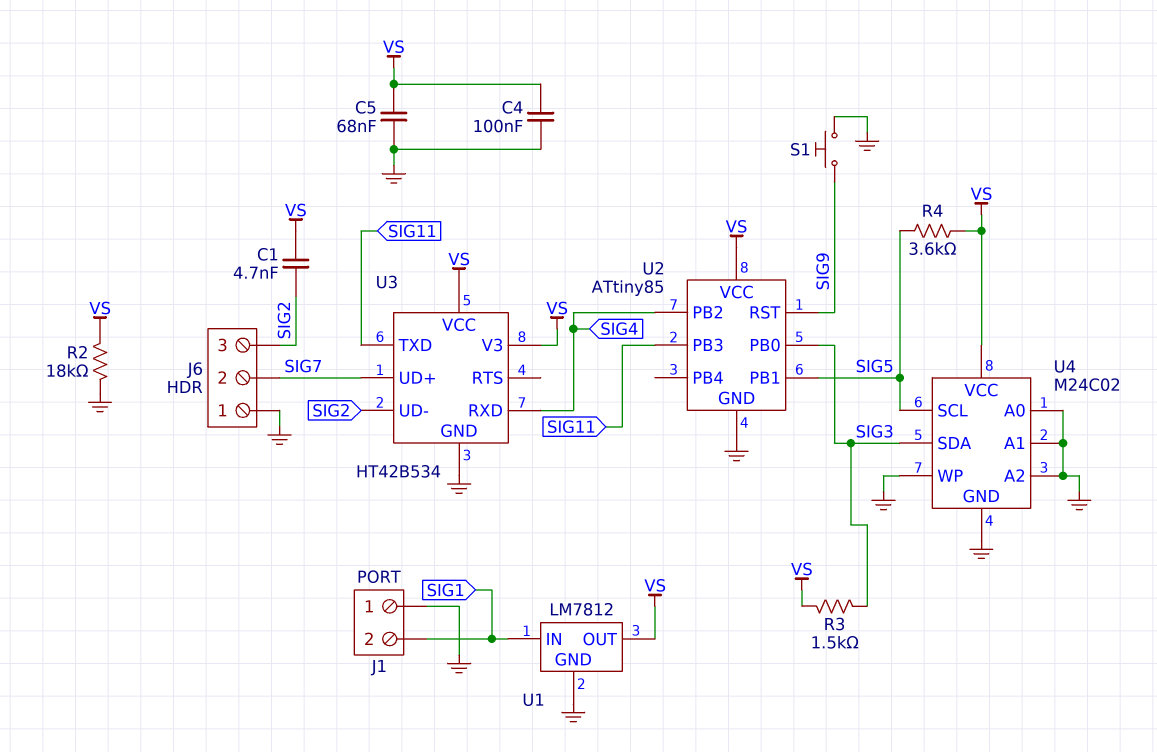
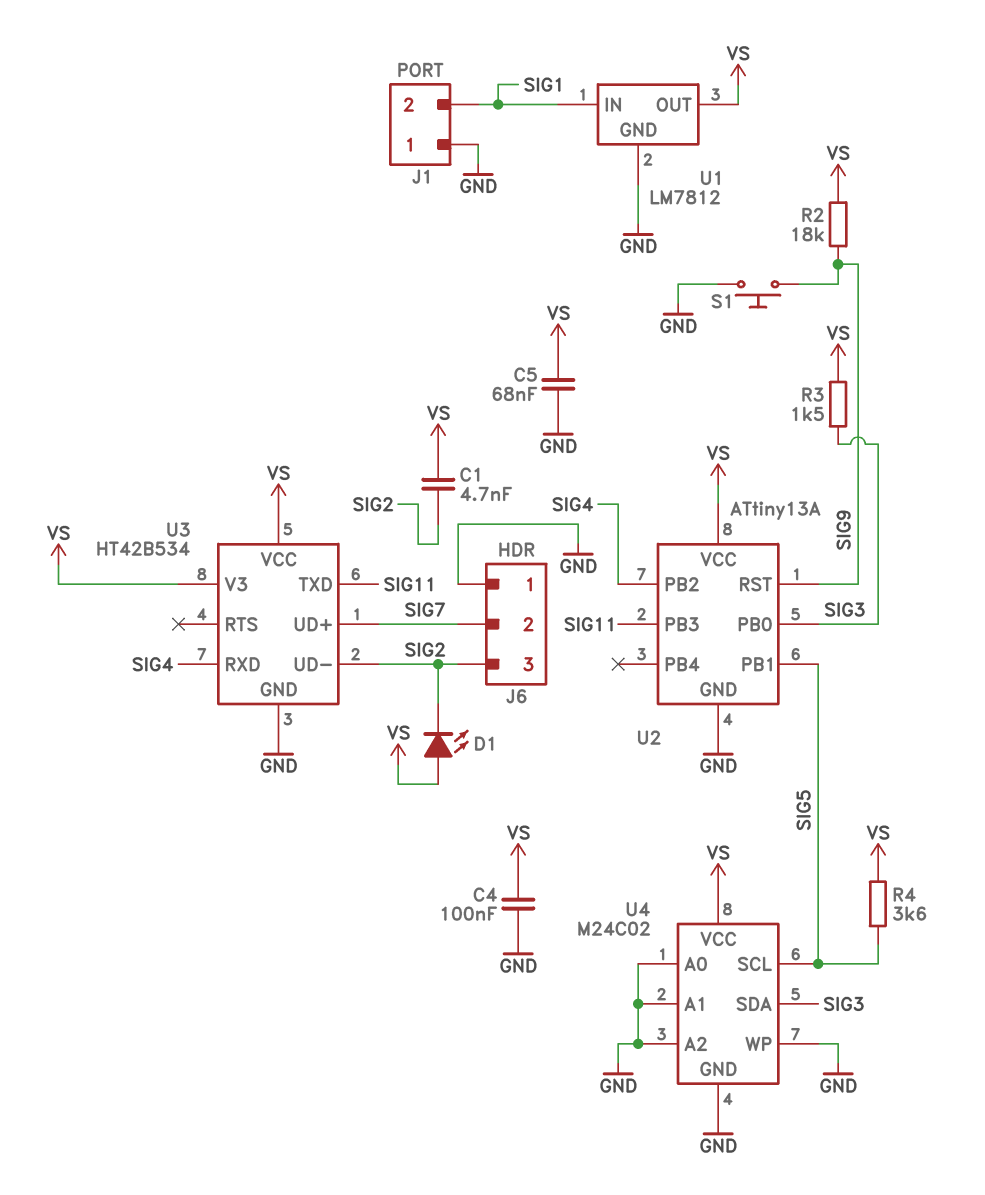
D1: none -> LED (A VS, K SIG2)
R2: 18k (GND, VS) -> 18k (SIG9, VS)
U2: ATtiny85 -> ATtiny13A

